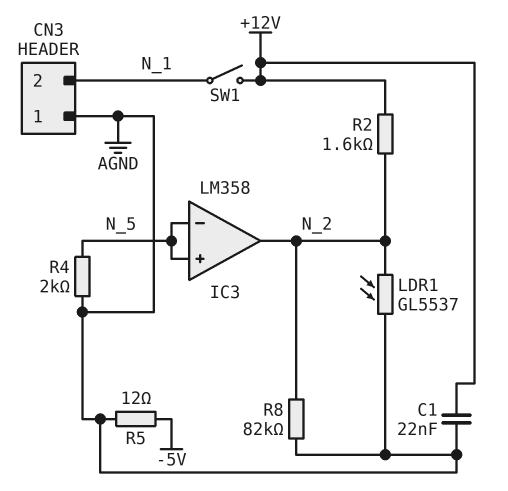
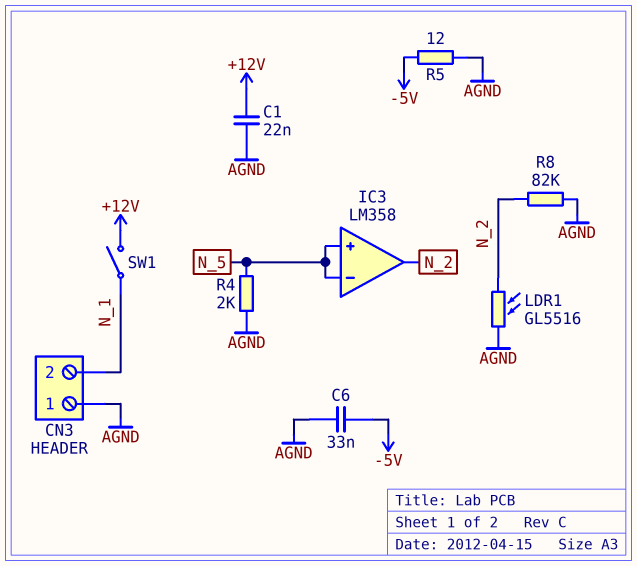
C6: none -> 33nF (-5V, AGND)
LDR1: GL5537 (AGND, N_2) -> GL5516 (AGND, N_2)
R2: 1.6k (+12V, N_2) -> none

